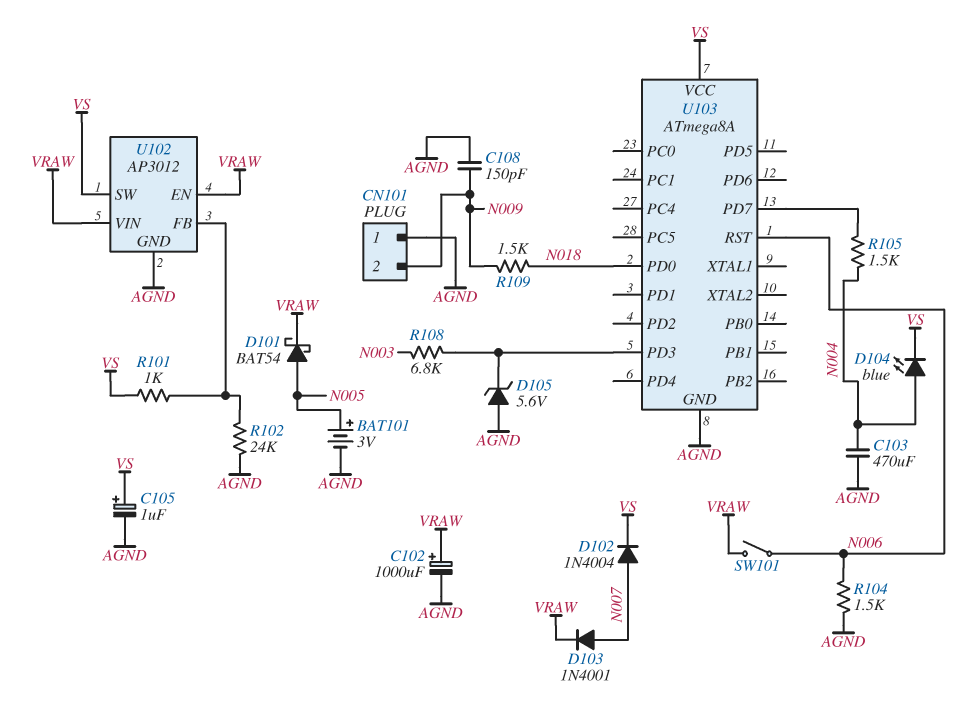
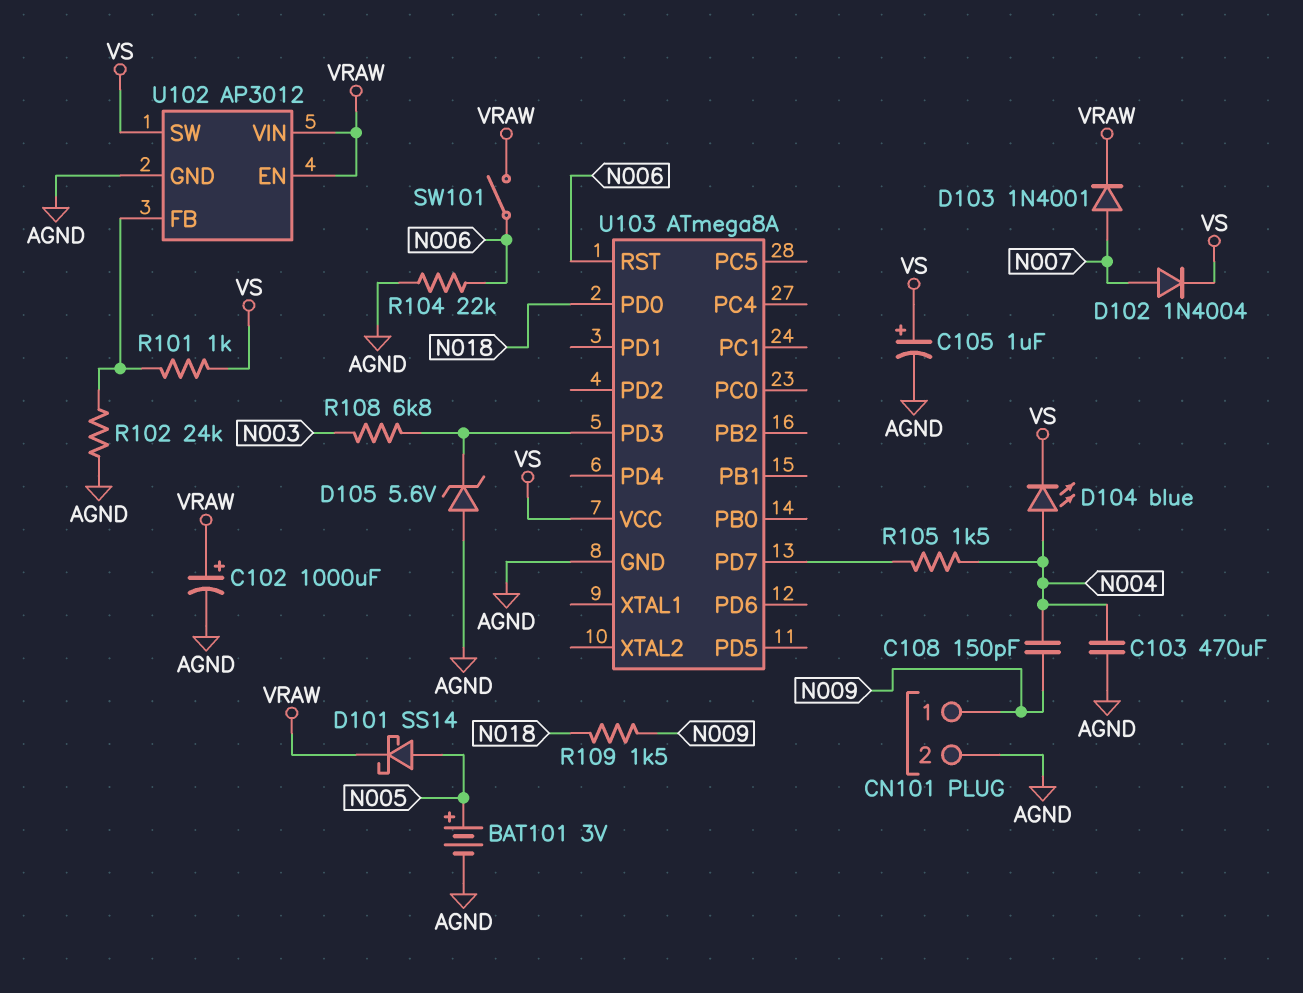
C108: 150pF (AGND, N009) -> 150pF (N004, N009)
CN101 pin 1: AGND -> N009
CN101 pin 2: N009 -> AGND
D101: schottky BAT54 (A N005, K VRAW) -> schottky SS14 (A N005, K VRAW)
R104: 1.5k (AGND, N006) -> 22k (AGND, N006)

